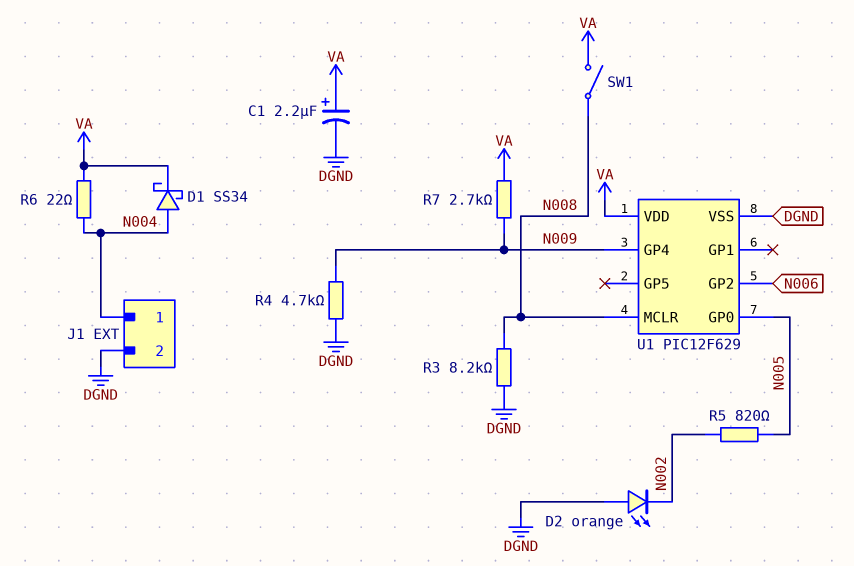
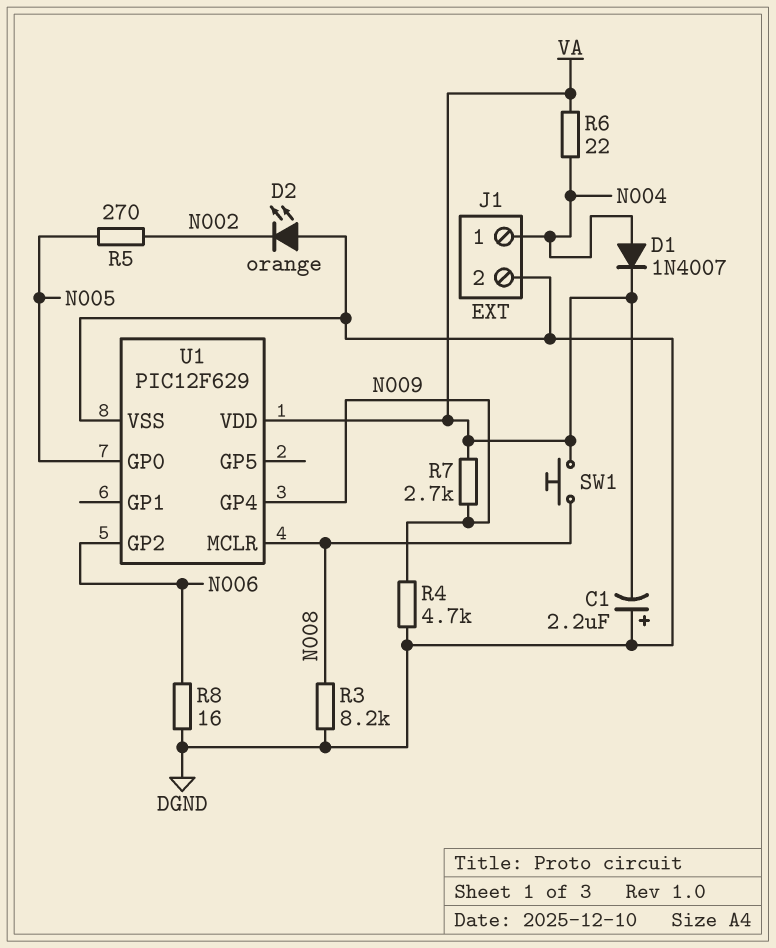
C1: 2.2uF (plus VA, minus DGND) -> 2.2uF (plus DGND, minus VA)
D1: schottky SS34 (A N004, K VA) -> diode 1N4007 (A N004, K VA)
R5: 820 (N002, N005) -> 270 (N002, N005)
R8: none -> 16 (DGND, N006)
SW1: switch (N008, VA) -> button (N008, VA)

